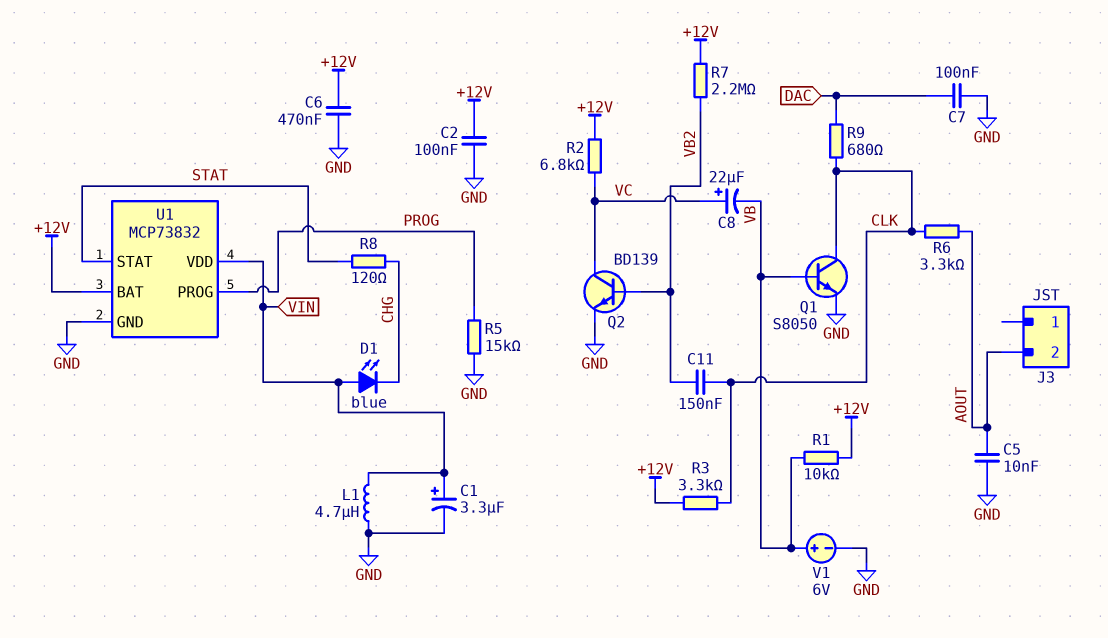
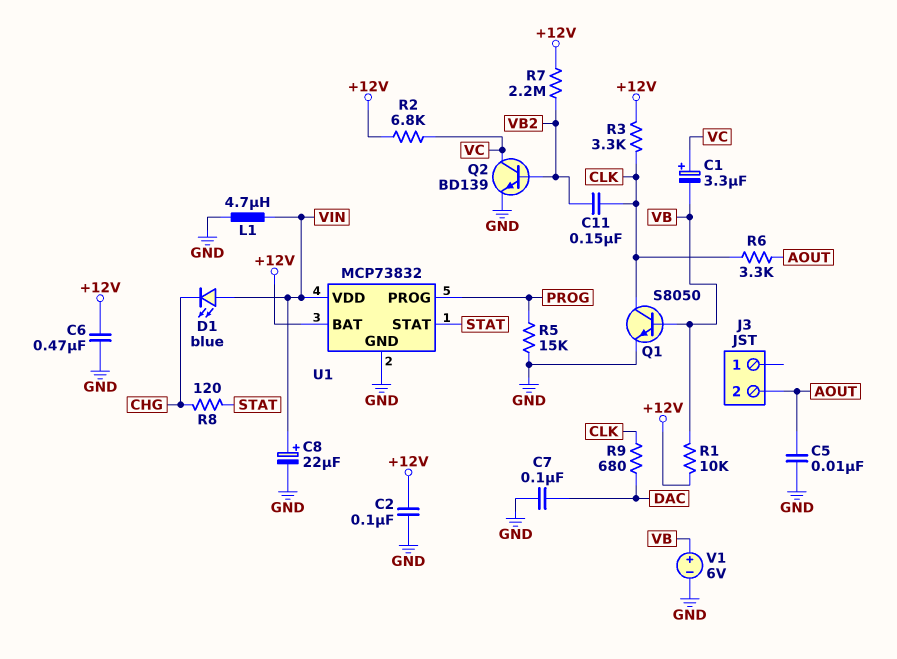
C1: 3.3uF (plus VIN, minus GND) -> 3.3uF (plus VC, minus VB)
C8: 22uF (plus VC, minus VB) -> 22uF (plus VIN, minus GND)

